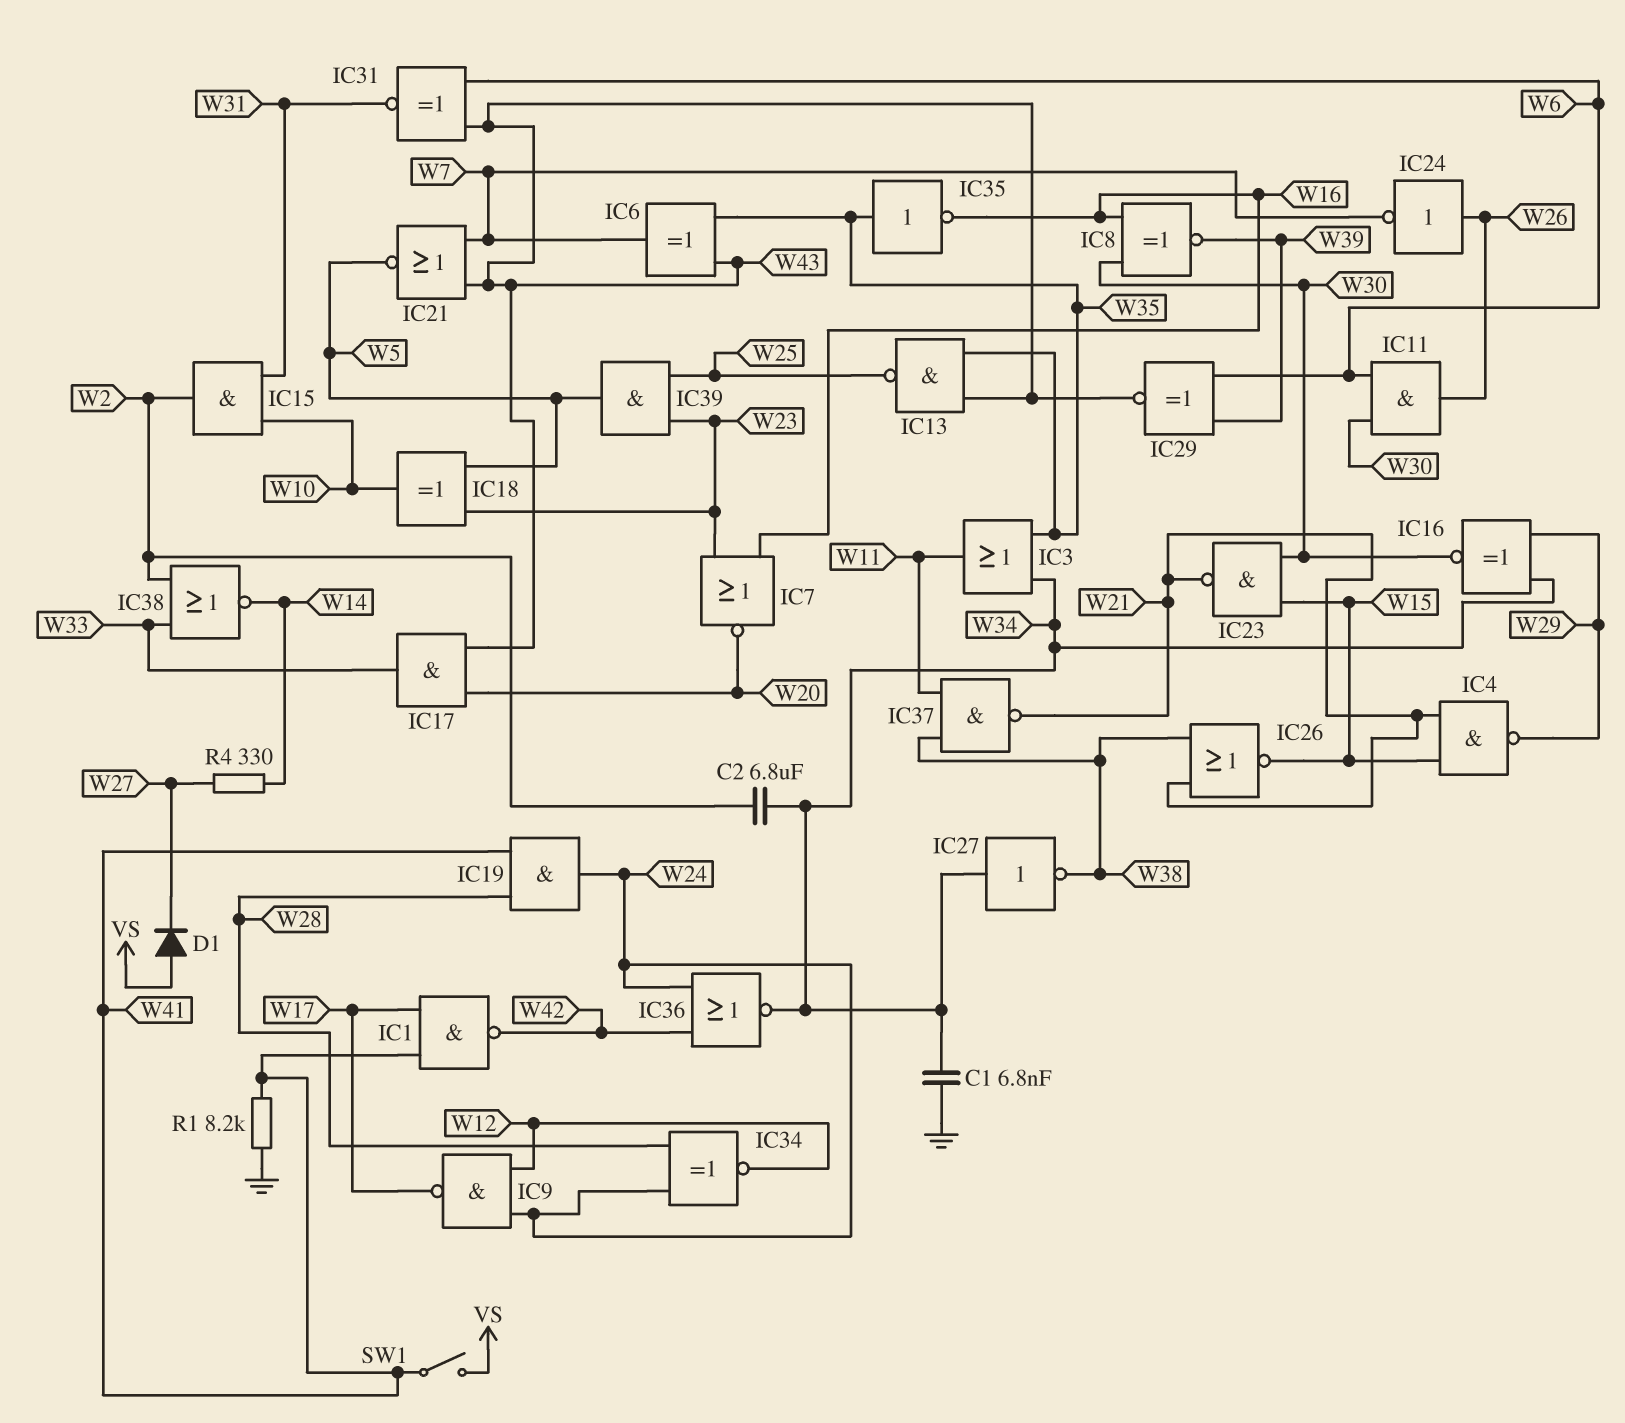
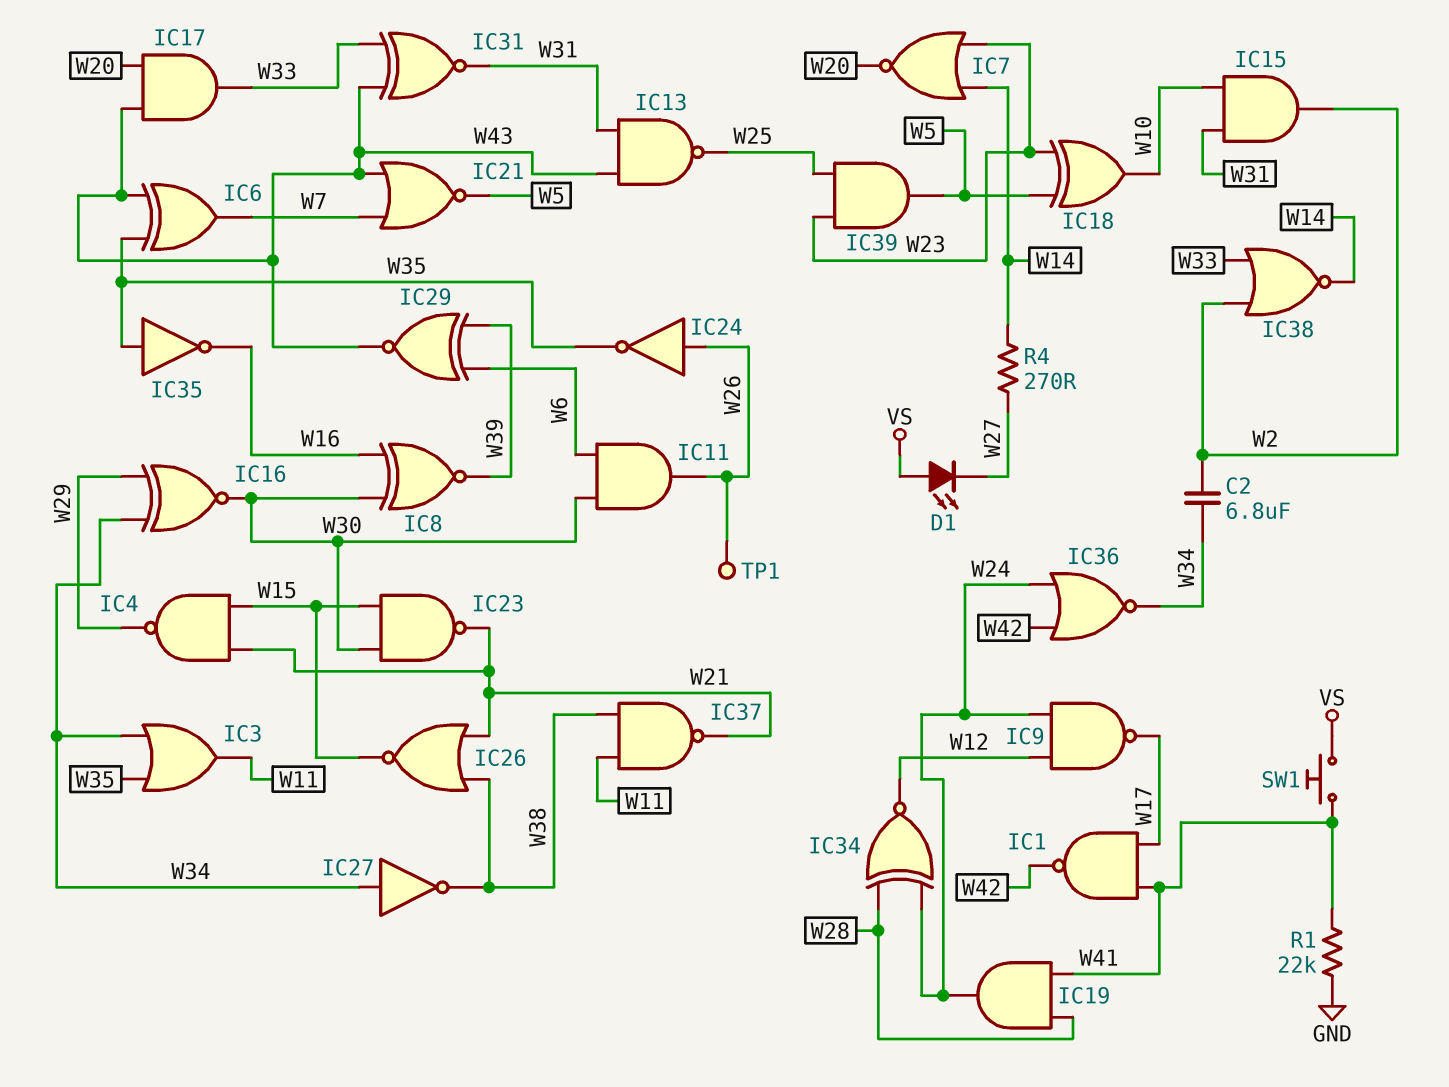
C1: 6.8nF (GND, W34) -> none
D1: diode (A VS, K W27) -> LED (A VS, K W27)
IC7: NOR (in W16, in W23, out W20) -> NOR (in W14, in W23, out W20)
IC13: NAND (in W35, in W43, out W25) -> NAND (in W31, in W43, out W25)
IC24: NOT (in W26, out W7) -> NOT (in W26, out W35)
IC31: XNOR (in W6, in W43, out W31) -> XNOR (in W33, in W43, out W31)
R1: 8.2k (GND, W41) -> 22k (GND, W41)
R4: 330 (W14, W27) -> 270 (W14, W27)
SW1: switch (VS, W41) -> button (VS, W41)
TP1: none -> test point (W26)

